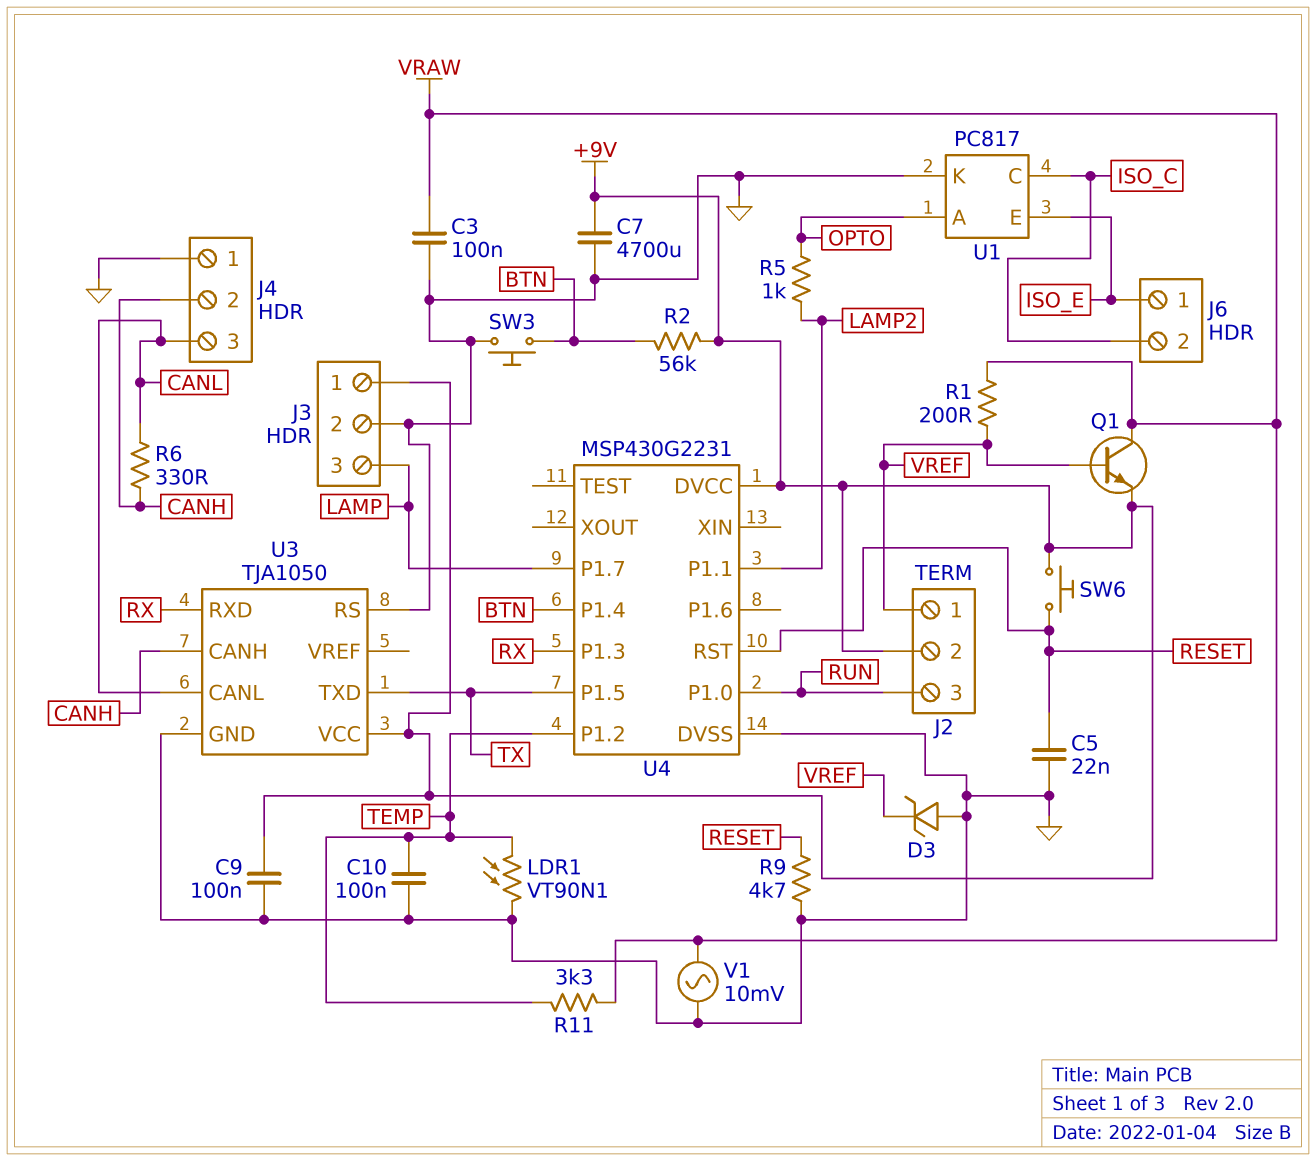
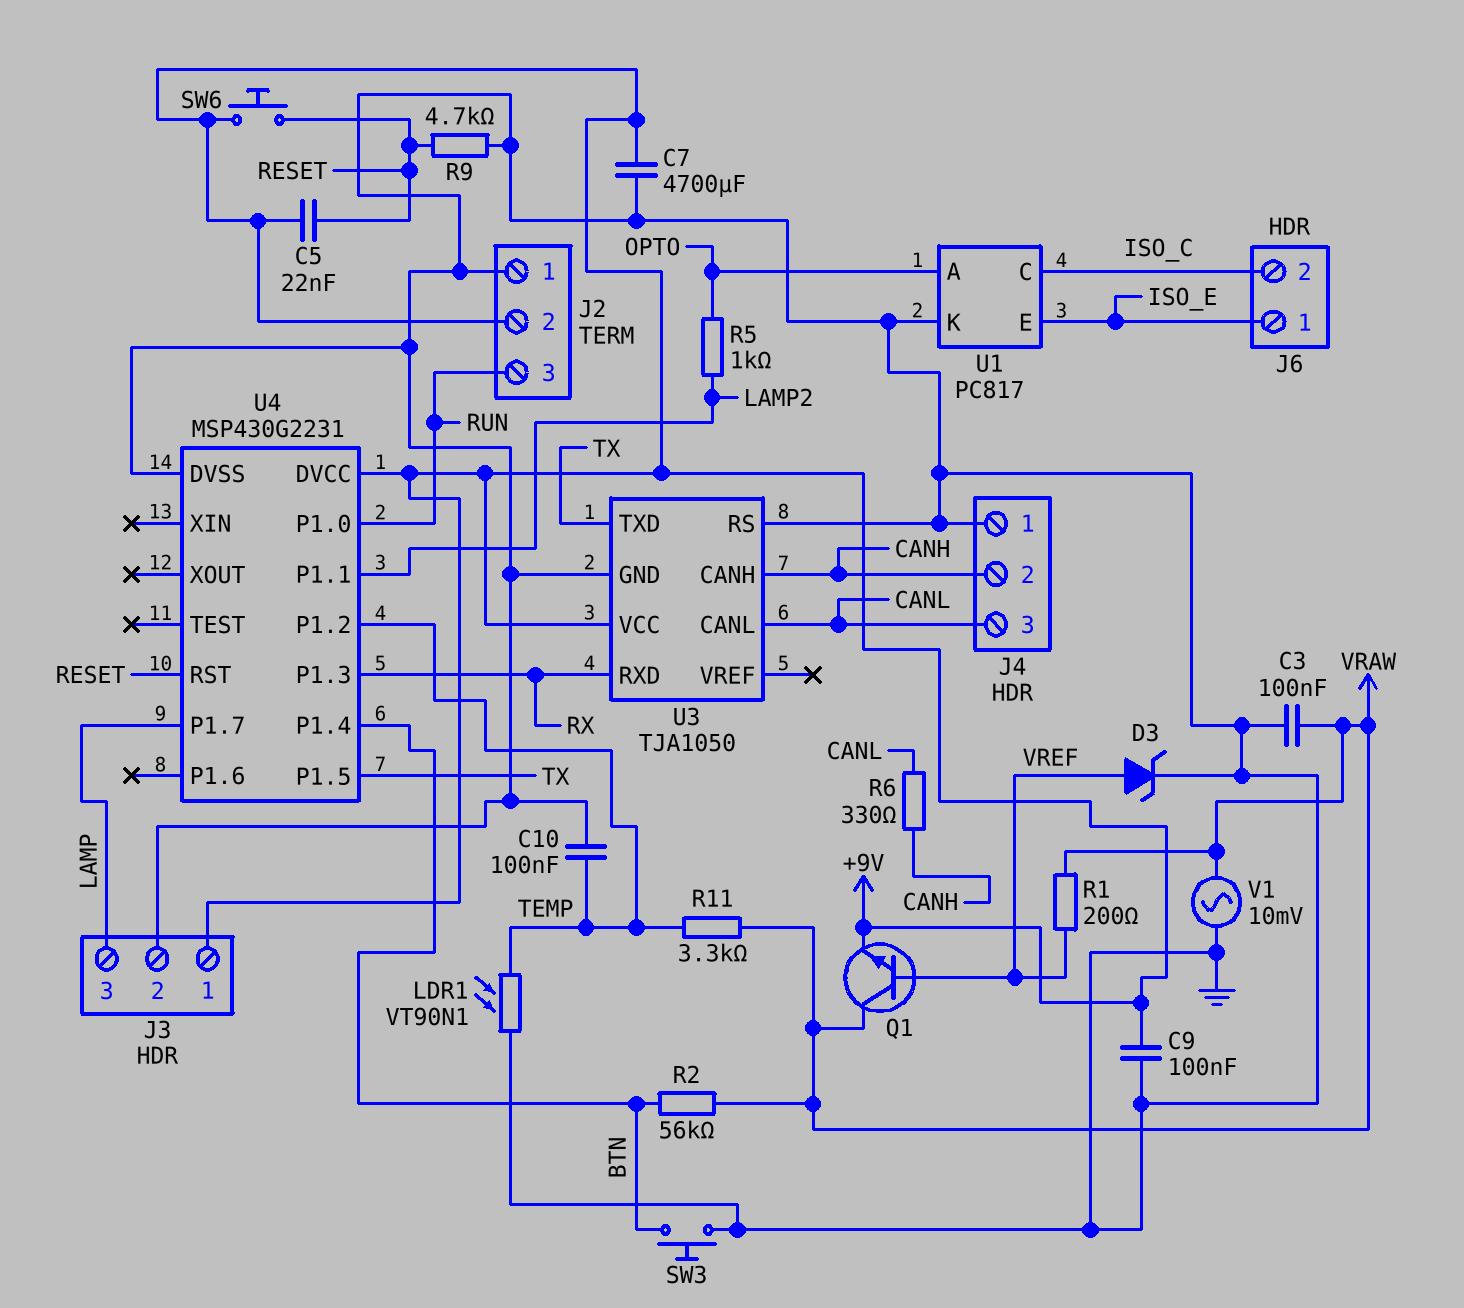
C5: 22nF (GND, RESET) -> 22nF (+9V, RESET)
D3: zener (A GND, K VREF) -> zener (A VREF, K GND)
J2 pin 1: VREF -> GND
R2: 56k (+9V, BTN) -> 56k (BTN, VRAW)

